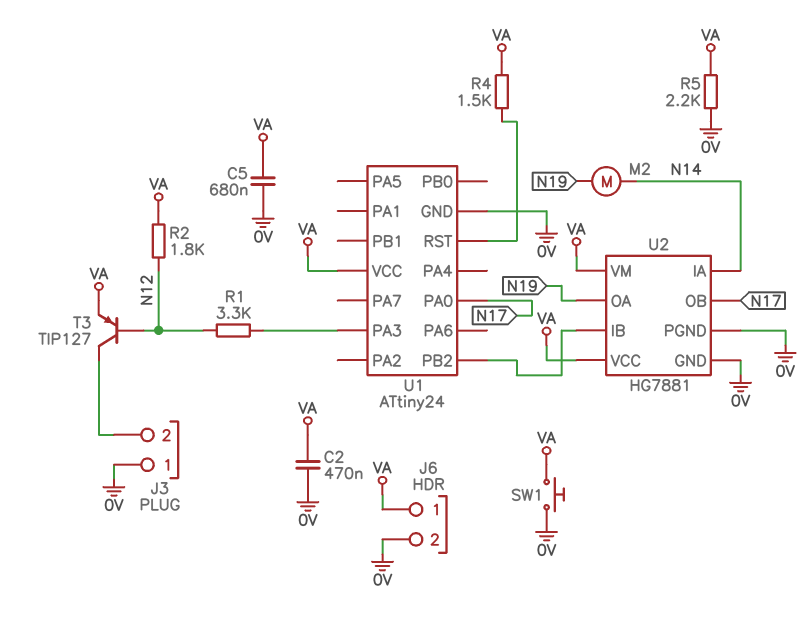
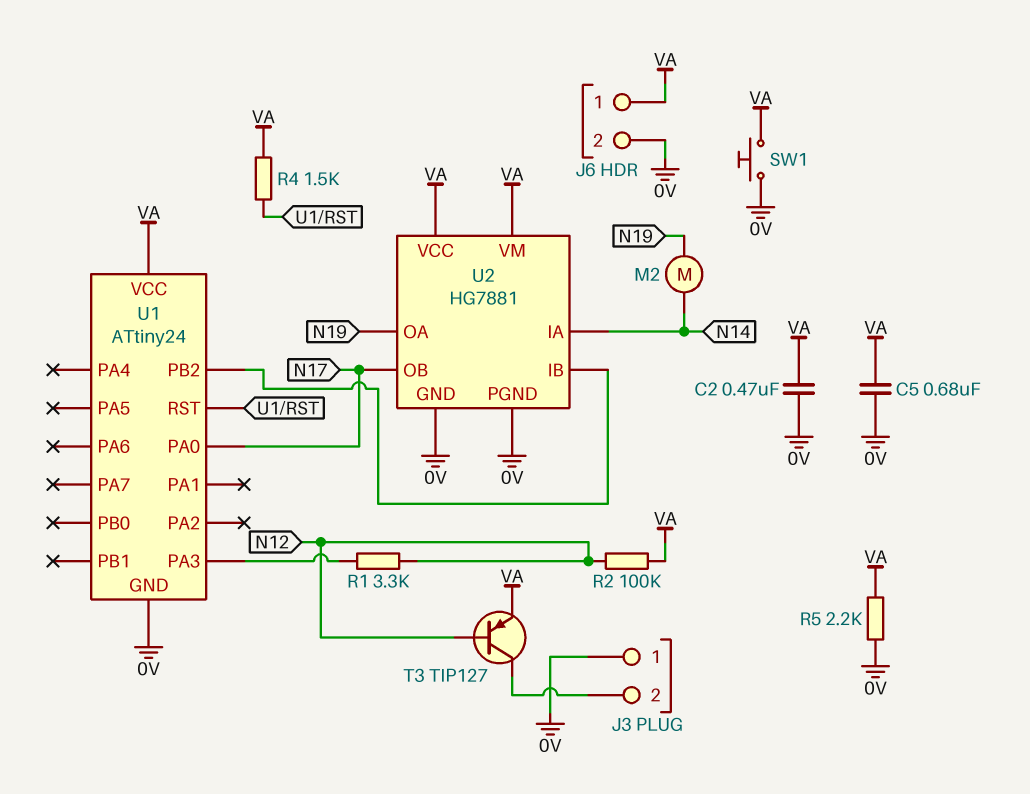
R2: 1.8k (N12, VA) -> 100k (N12, VA)

